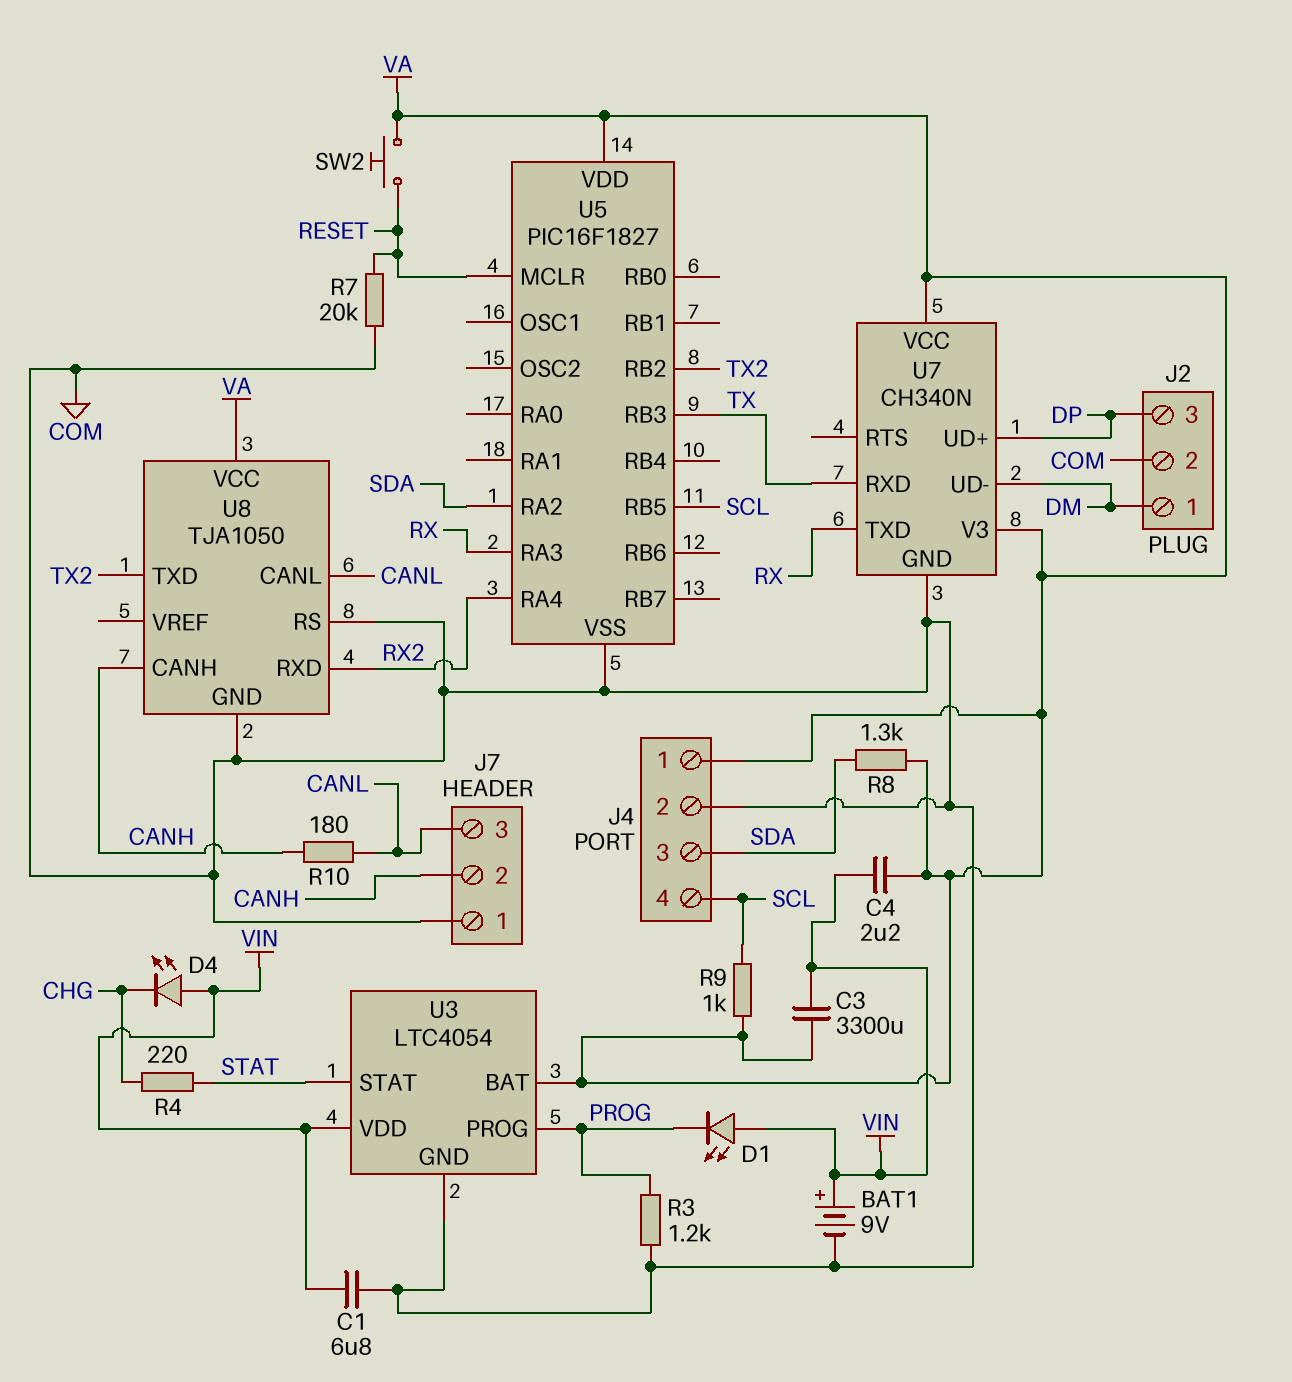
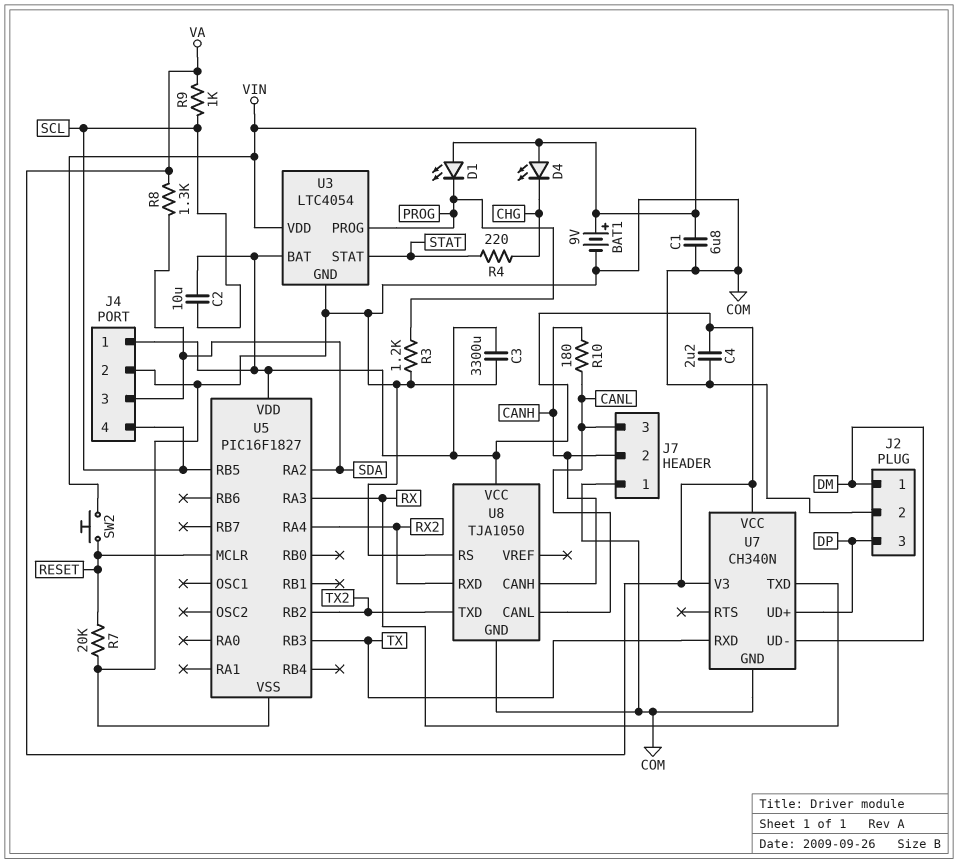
C2: none -> 10uF (SCL, VA)
C3: 3300uF (VA, VIN) -> 3300uF (COM, VA)
C4: 2.2uF (VA, VIN) -> 2.2uF (COM, VA)
SW2: button (RESET, VA) -> button (RESET, VIN)

